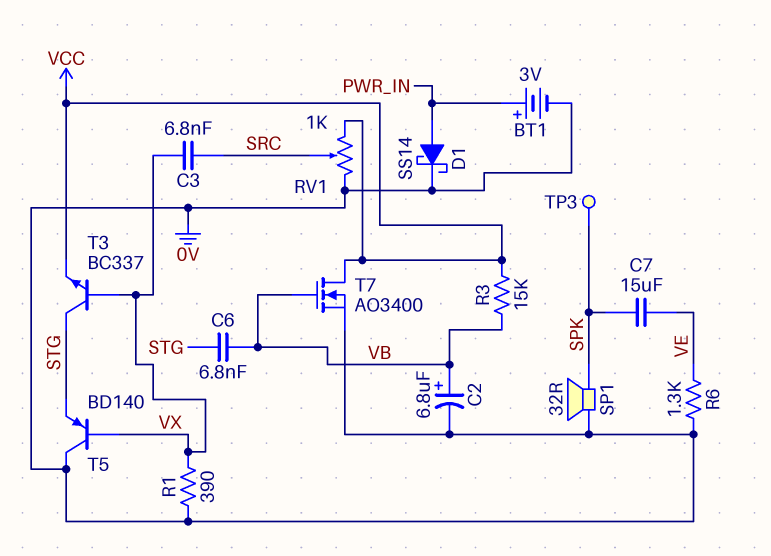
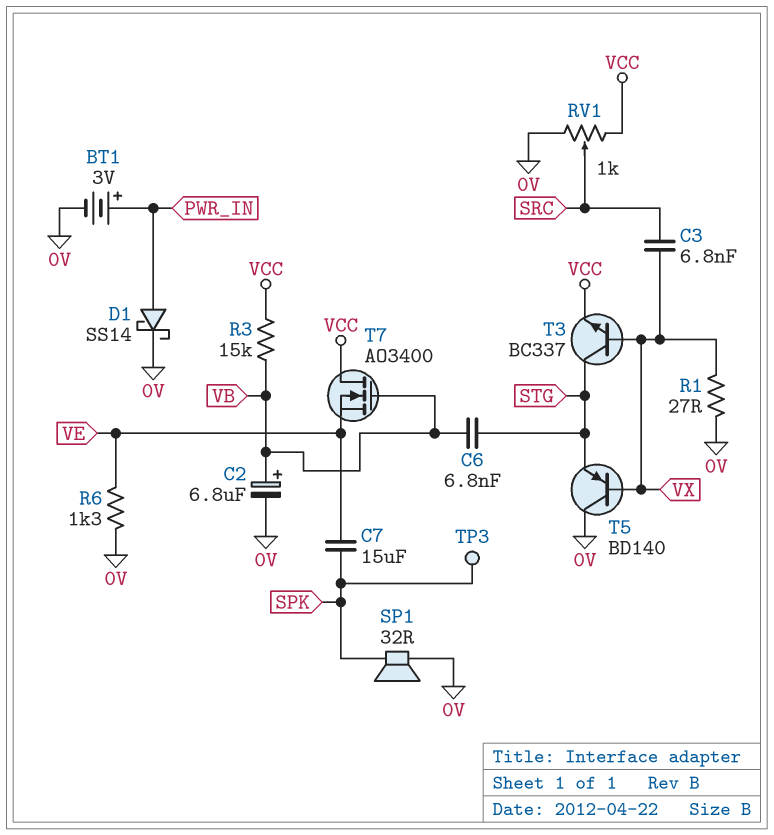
R1: 390 (0V, VX) -> 27 (0V, VX)
T7: NMOS AO3400 (G VB, D VCC, S 0V) -> NMOS AO3400 (G VB, D VCC, S VE)

